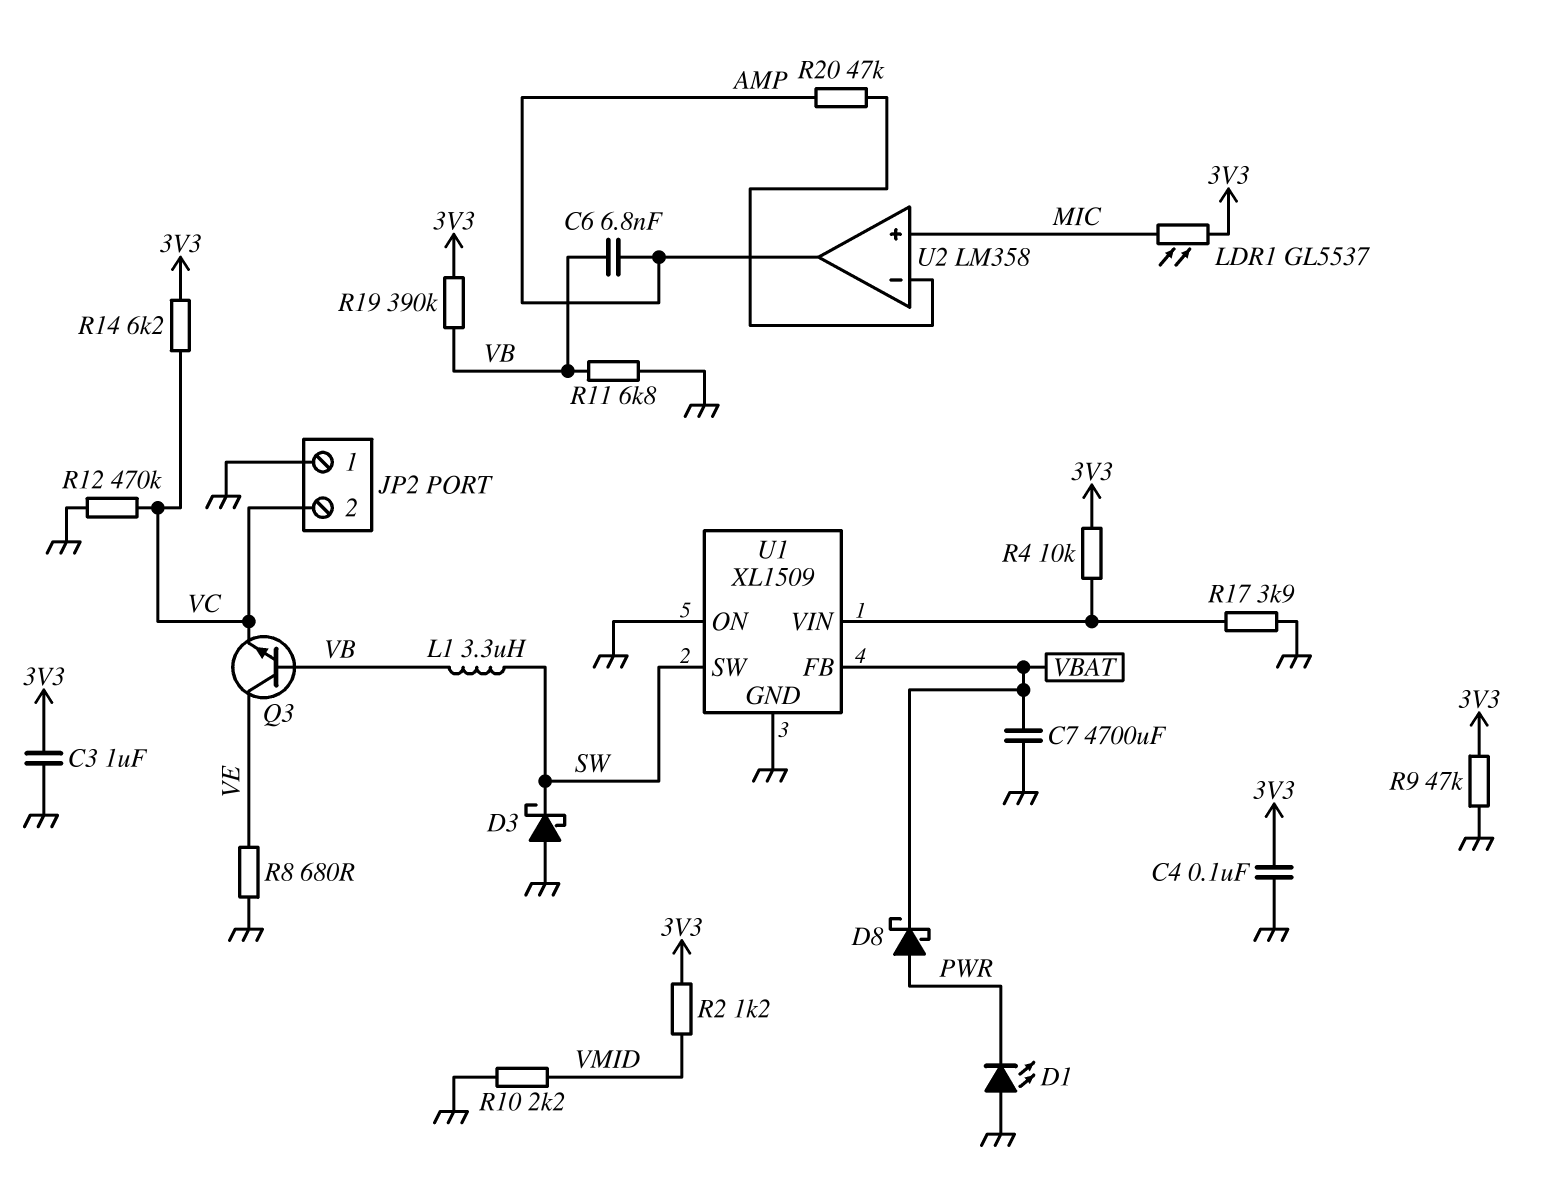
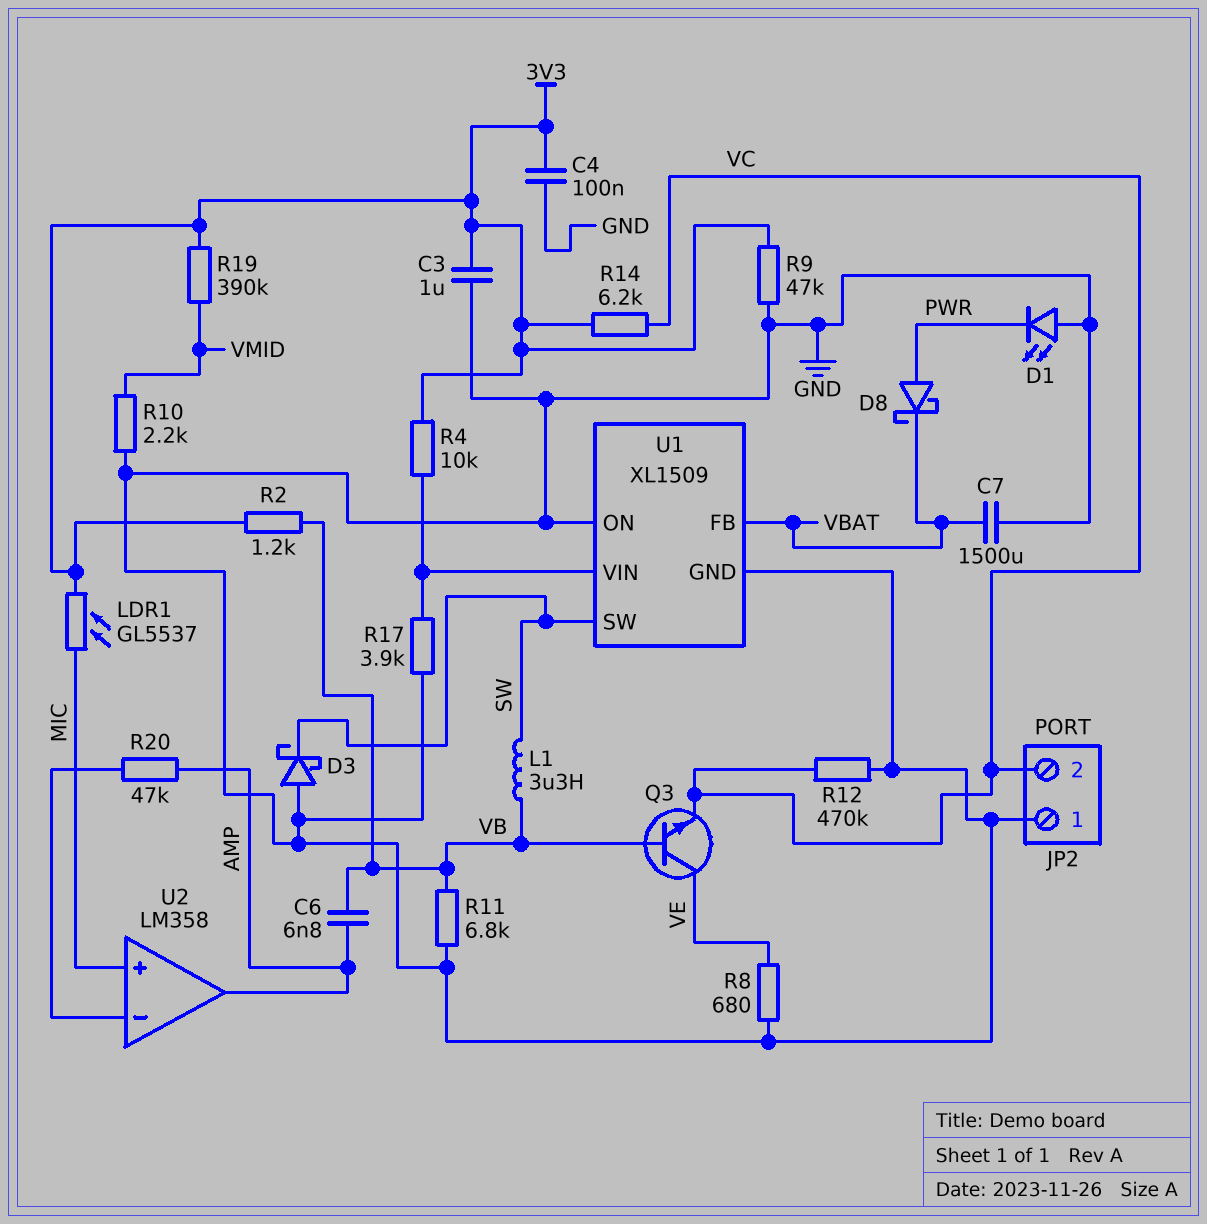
C7: 4700uF (GND, VBAT) -> 1500uF (GND, VBAT)
R2: 1.2k (3V3, VMID) -> 1.2k (3V3, VB)
R19: 390k (3V3, VB) -> 390k (3V3, VMID)

